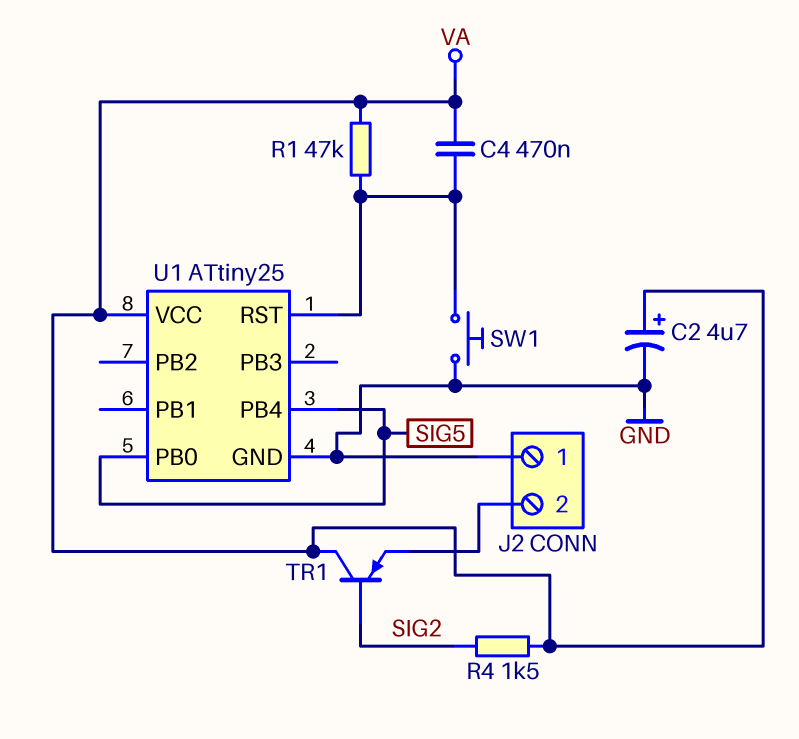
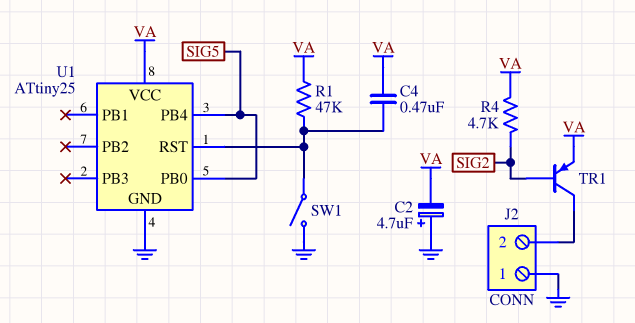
C2: 4.7uF (plus VA, minus GND) -> 4.7uF (plus GND, minus VA)
R4: 1.5k (SIG2, VA) -> 4.7k (SIG2, VA)
SW1: button (GND, U1/RST) -> switch (GND, U1/RST)
TR1: PNP (B SIG2, C VA, E J2/2) -> PNP (B SIG2, C J2/2, E VA)

